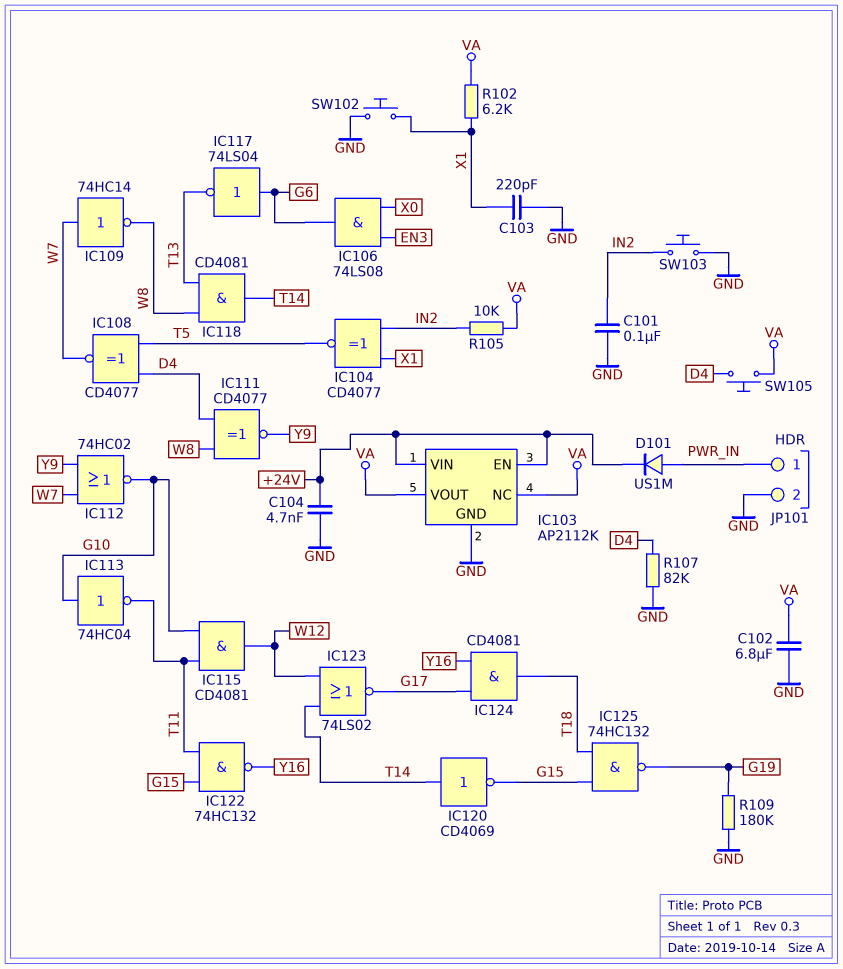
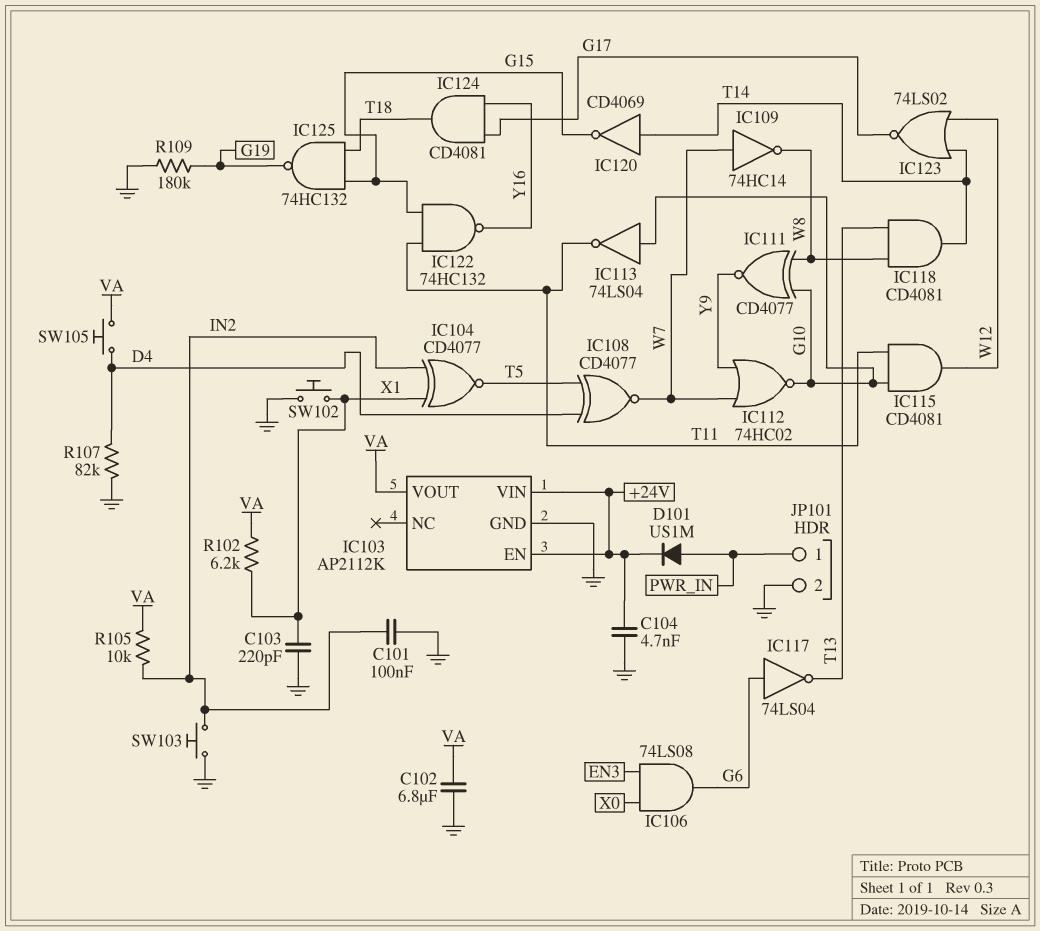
IC103 pin NC: VA -> none
IC111: XNOR CD4077 (in D4, in W8, out Y9) -> XNOR CD4077 (in G10, in W8, out Y9)
IC113: NOT 74HC04 (in G10, out T11) -> NOT 74LS04 (in G10, out T11)

